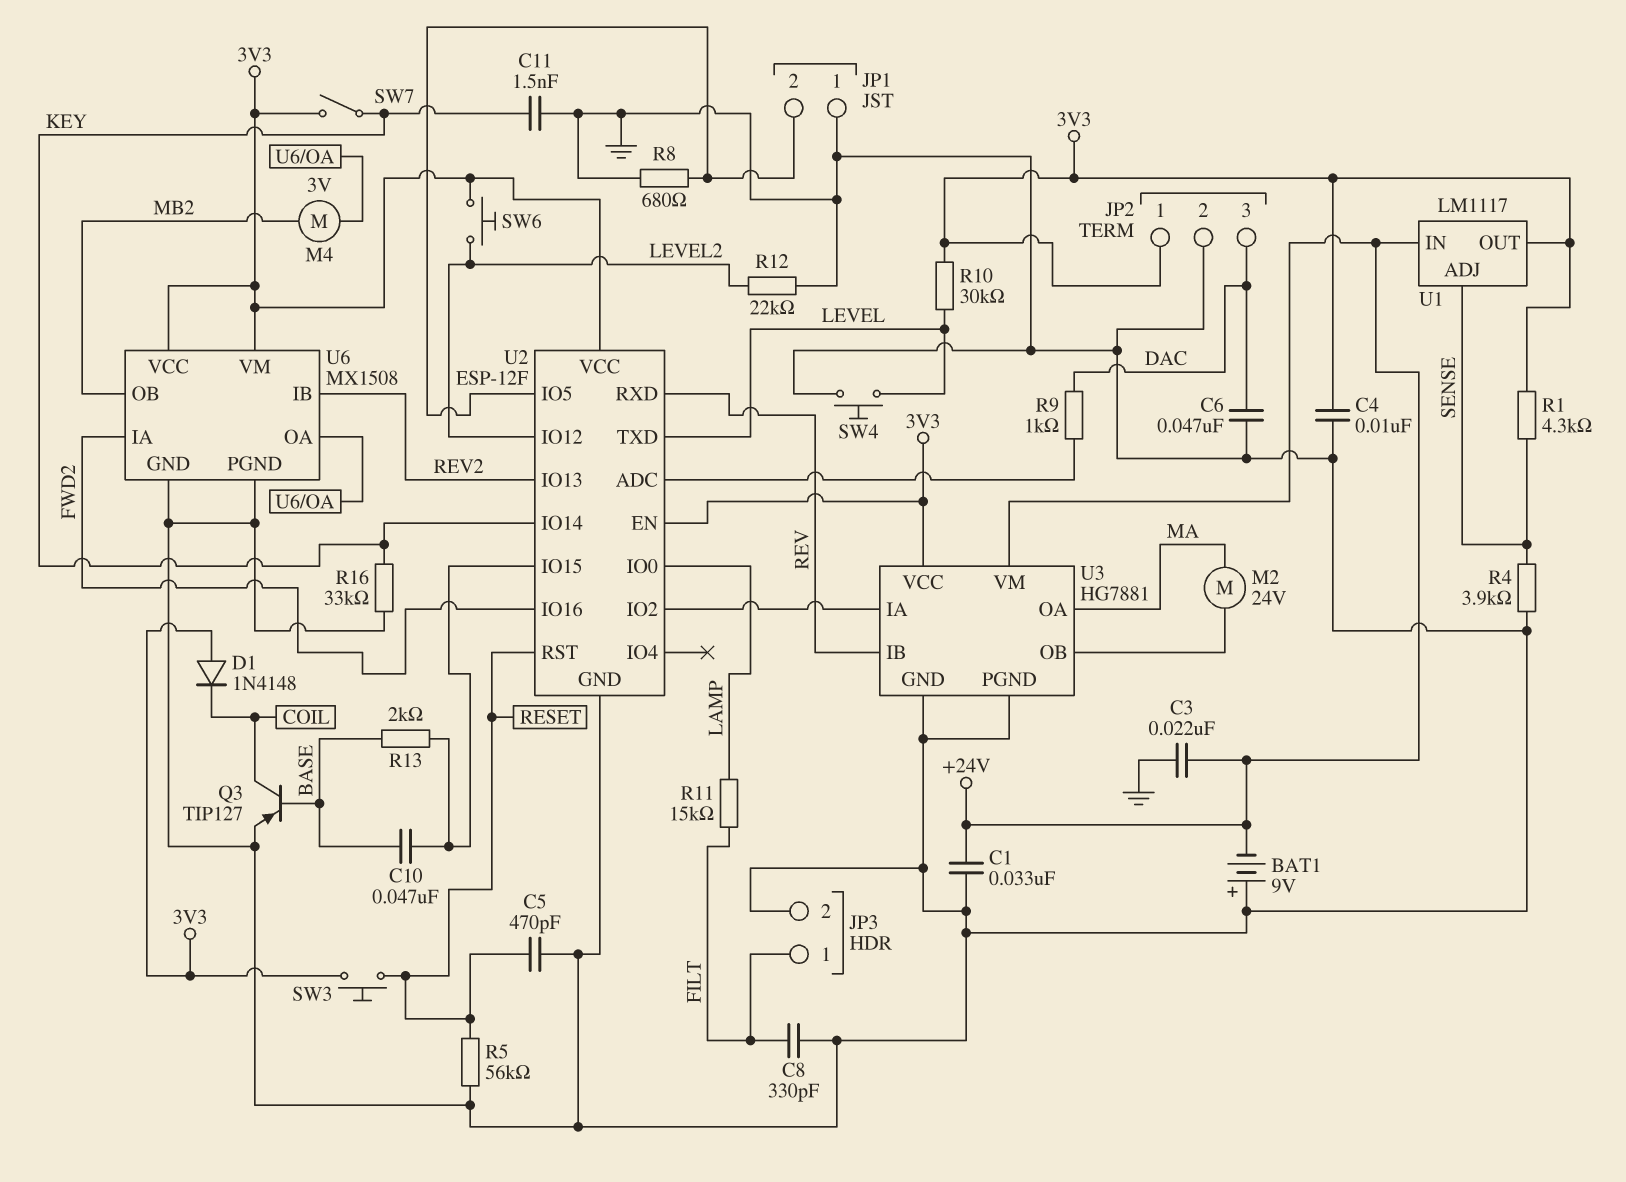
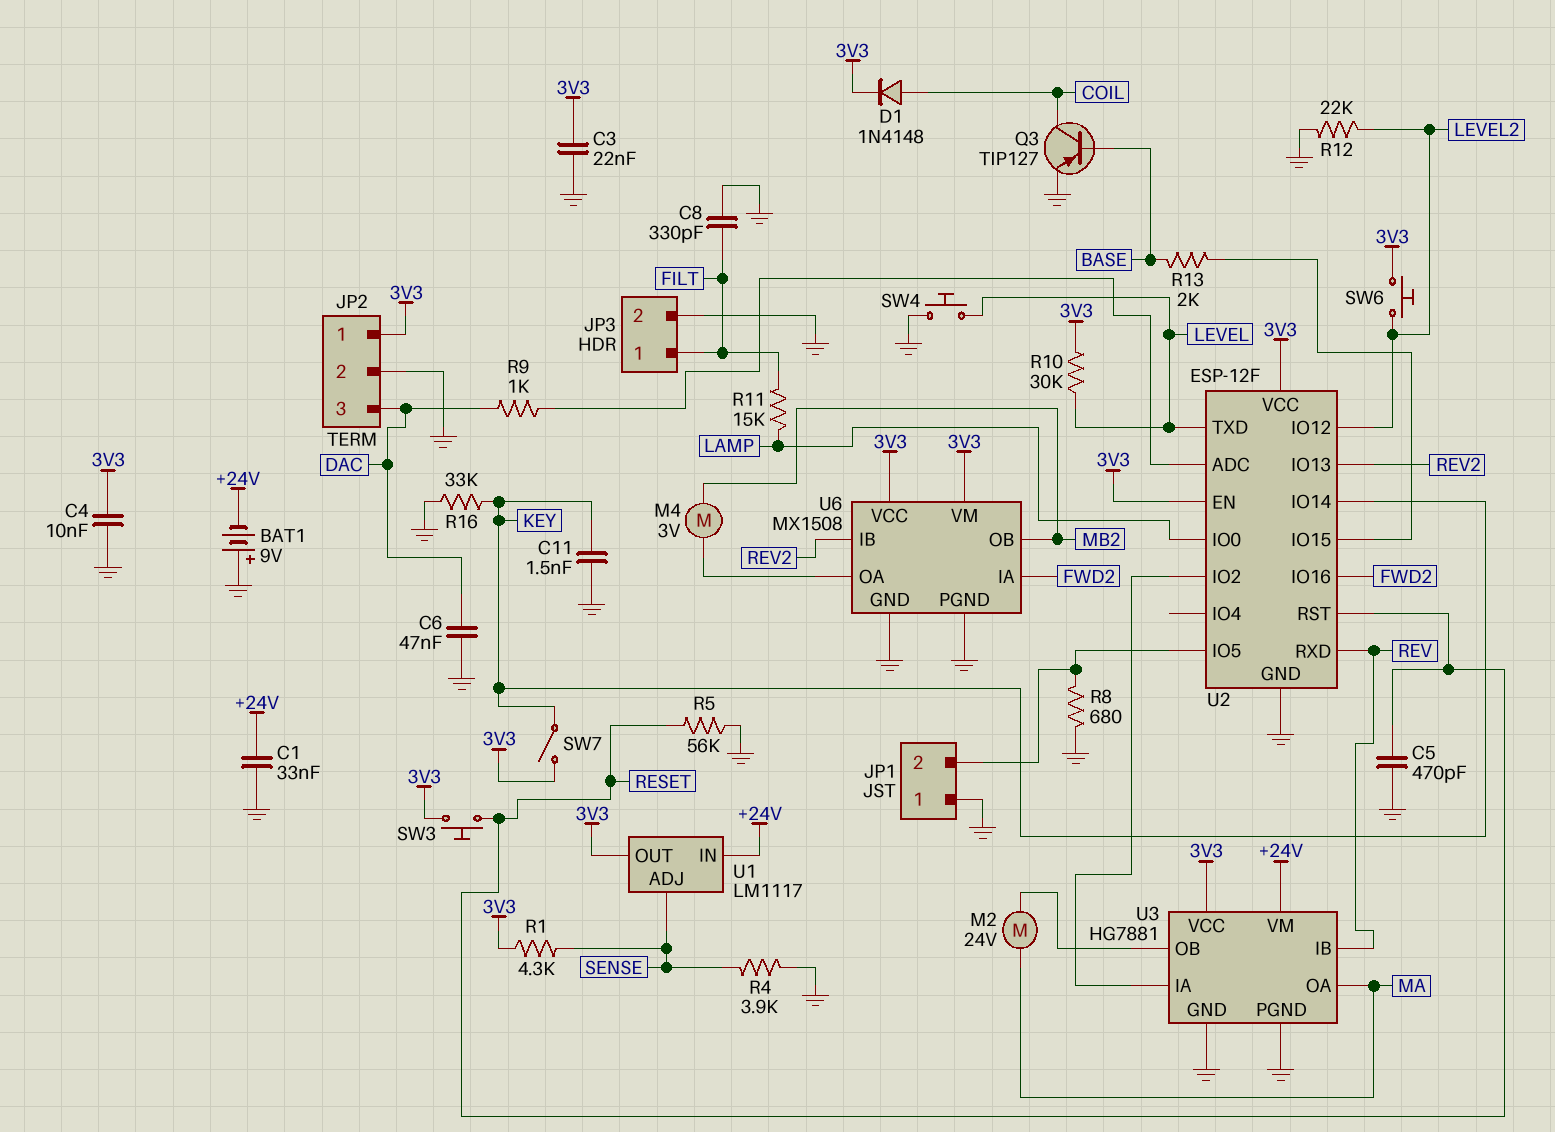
C3: 22nF (+24V, GND) -> 22nF (3V3, GND)
C10: 47nF (BASE, U2/IO15) -> none
D1: diode 1N4148 (A 3V3, K COIL) -> diode 1N4148 (A COIL, K 3V3)

